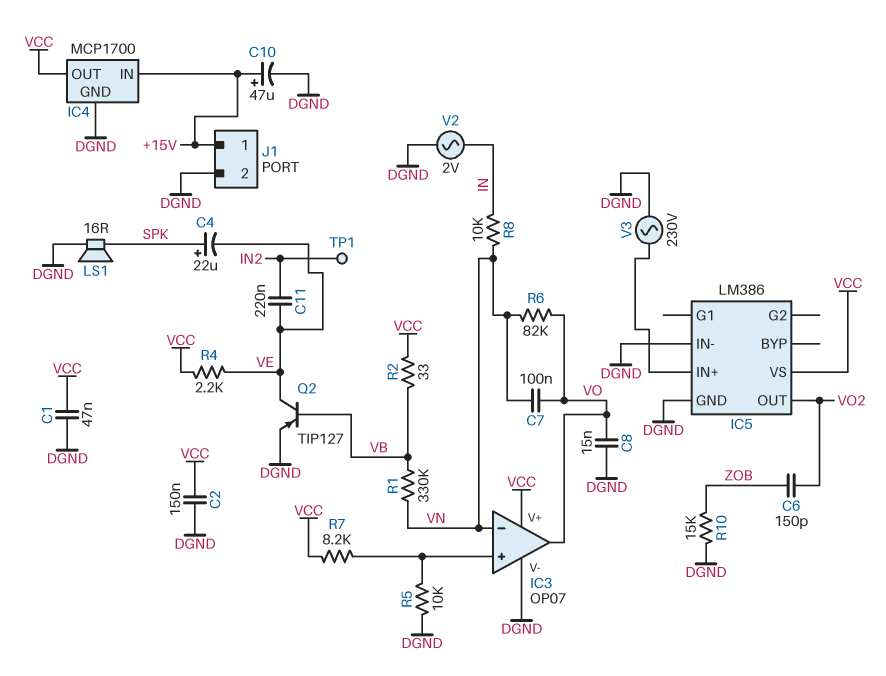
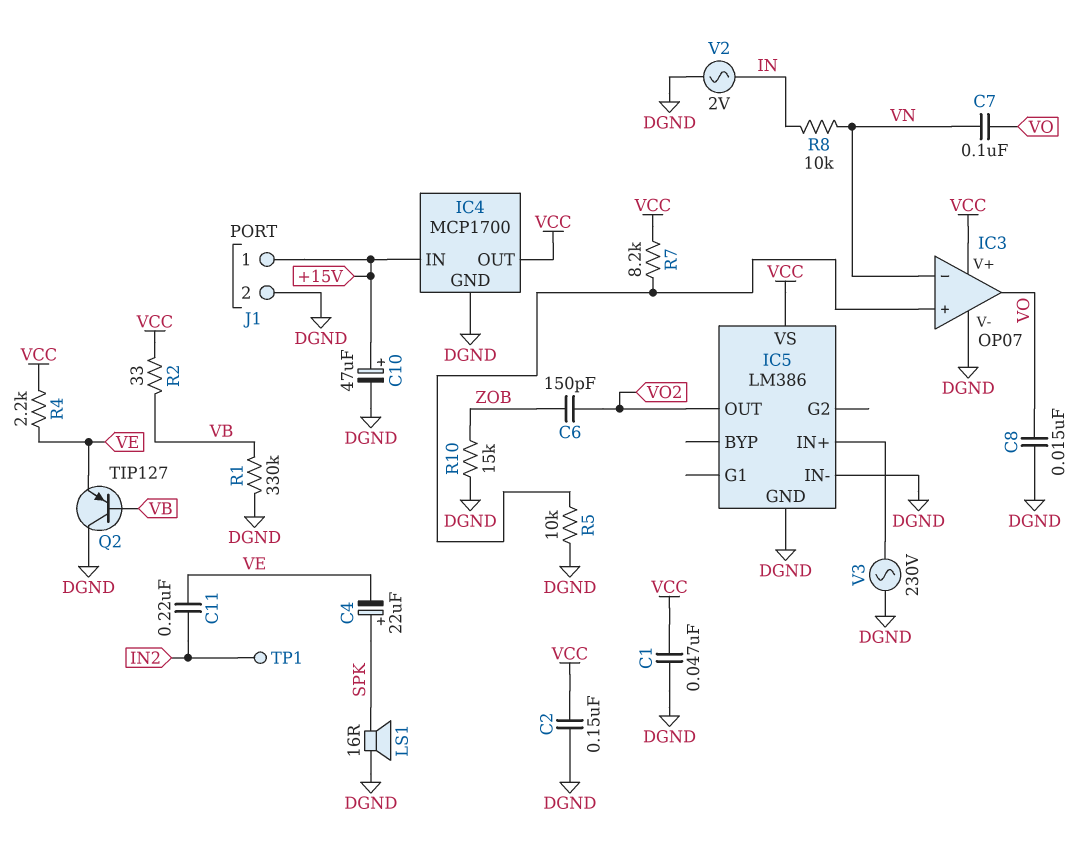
Q2: PNP TIP127 (B VB, C VE, E DGND) -> PNP TIP127 (B VB, C DGND, E VE)
R1: 330k (VB, VN) -> 330k (DGND, VB)
R6: 82k (VN, VO) -> none

